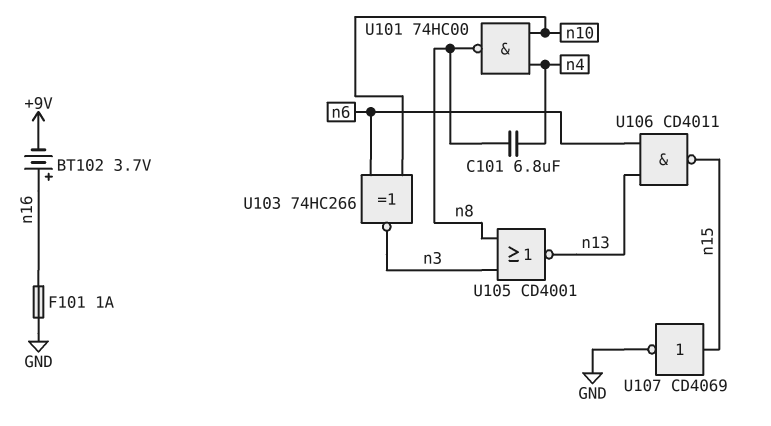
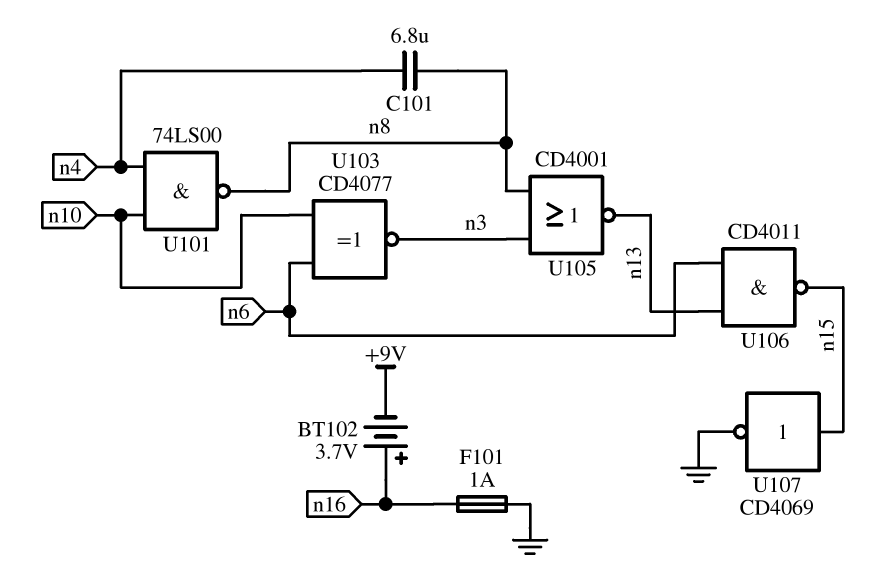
U101: NAND 74HC00 (in n4, in n10, out n8) -> NAND 74LS00 (in n4, in n10, out n8)
U103: XNOR 74HC266 (in n6, in n10, out n3) -> XNOR CD4077 (in n6, in n10, out n3)

